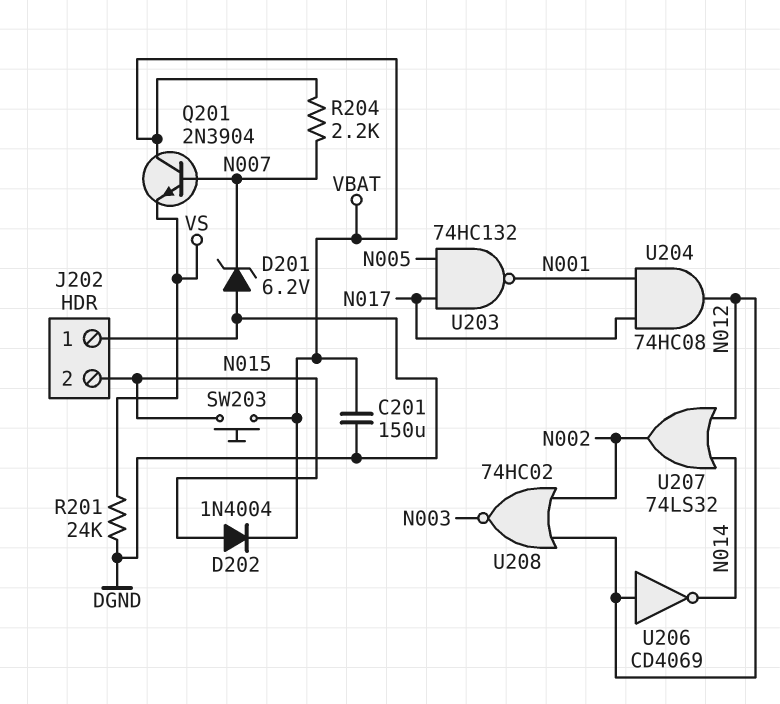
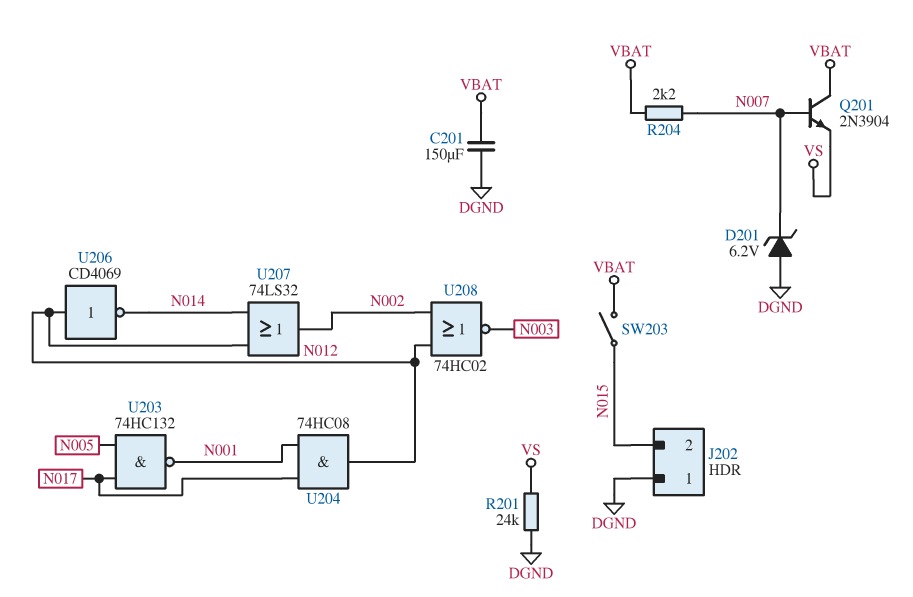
D202: diode 1N4004 (A N015, K VBAT) -> none
SW203: button (N015, VBAT) -> switch (N015, VBAT)

